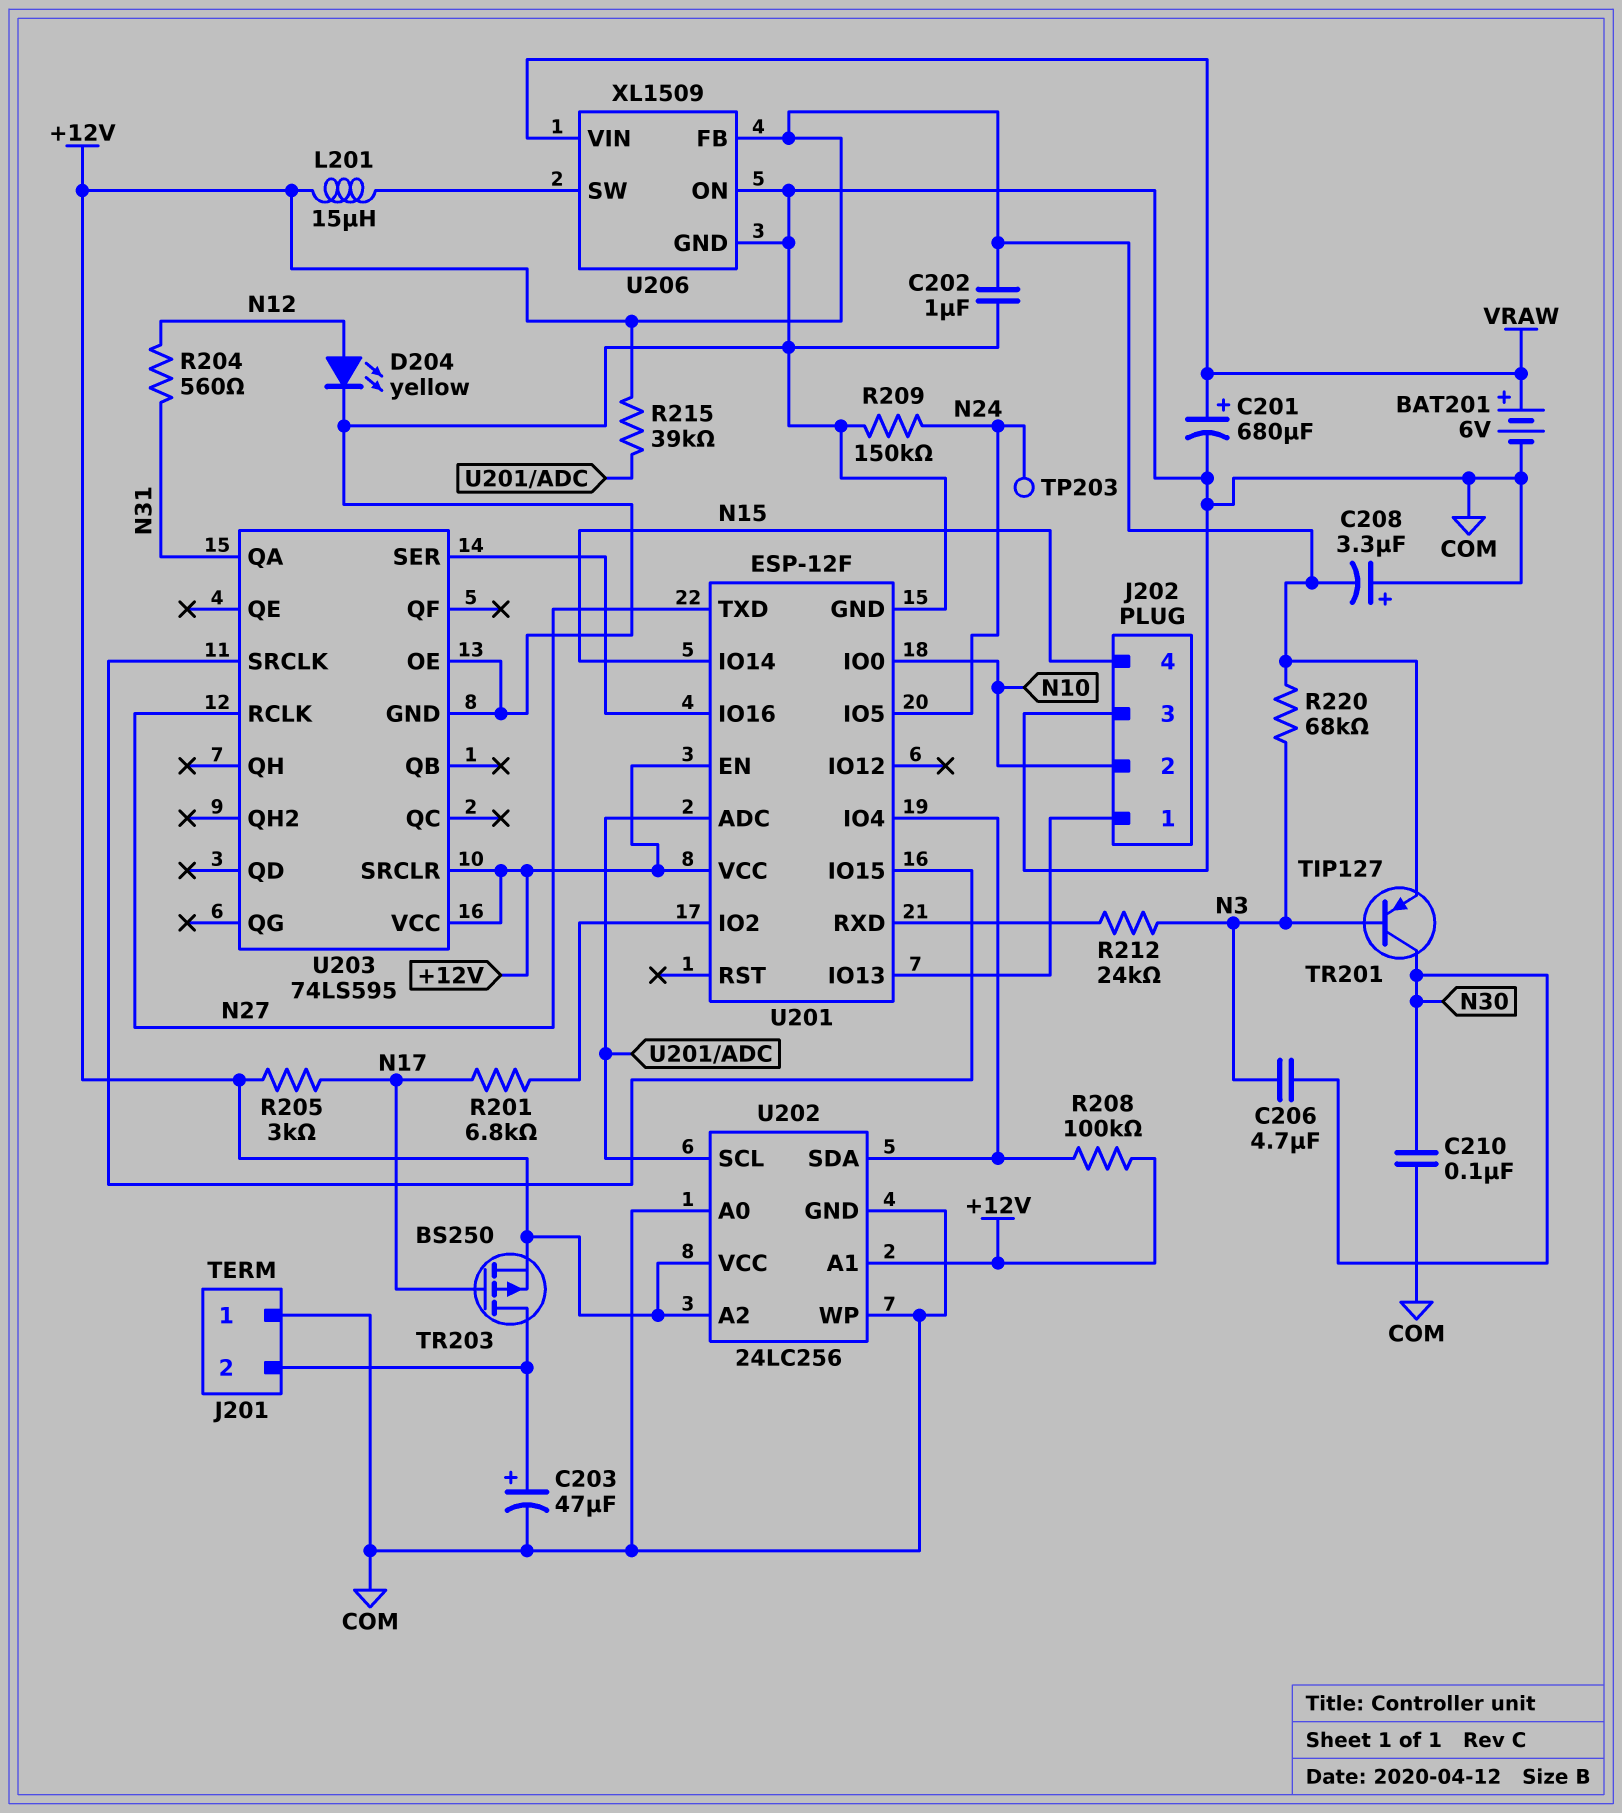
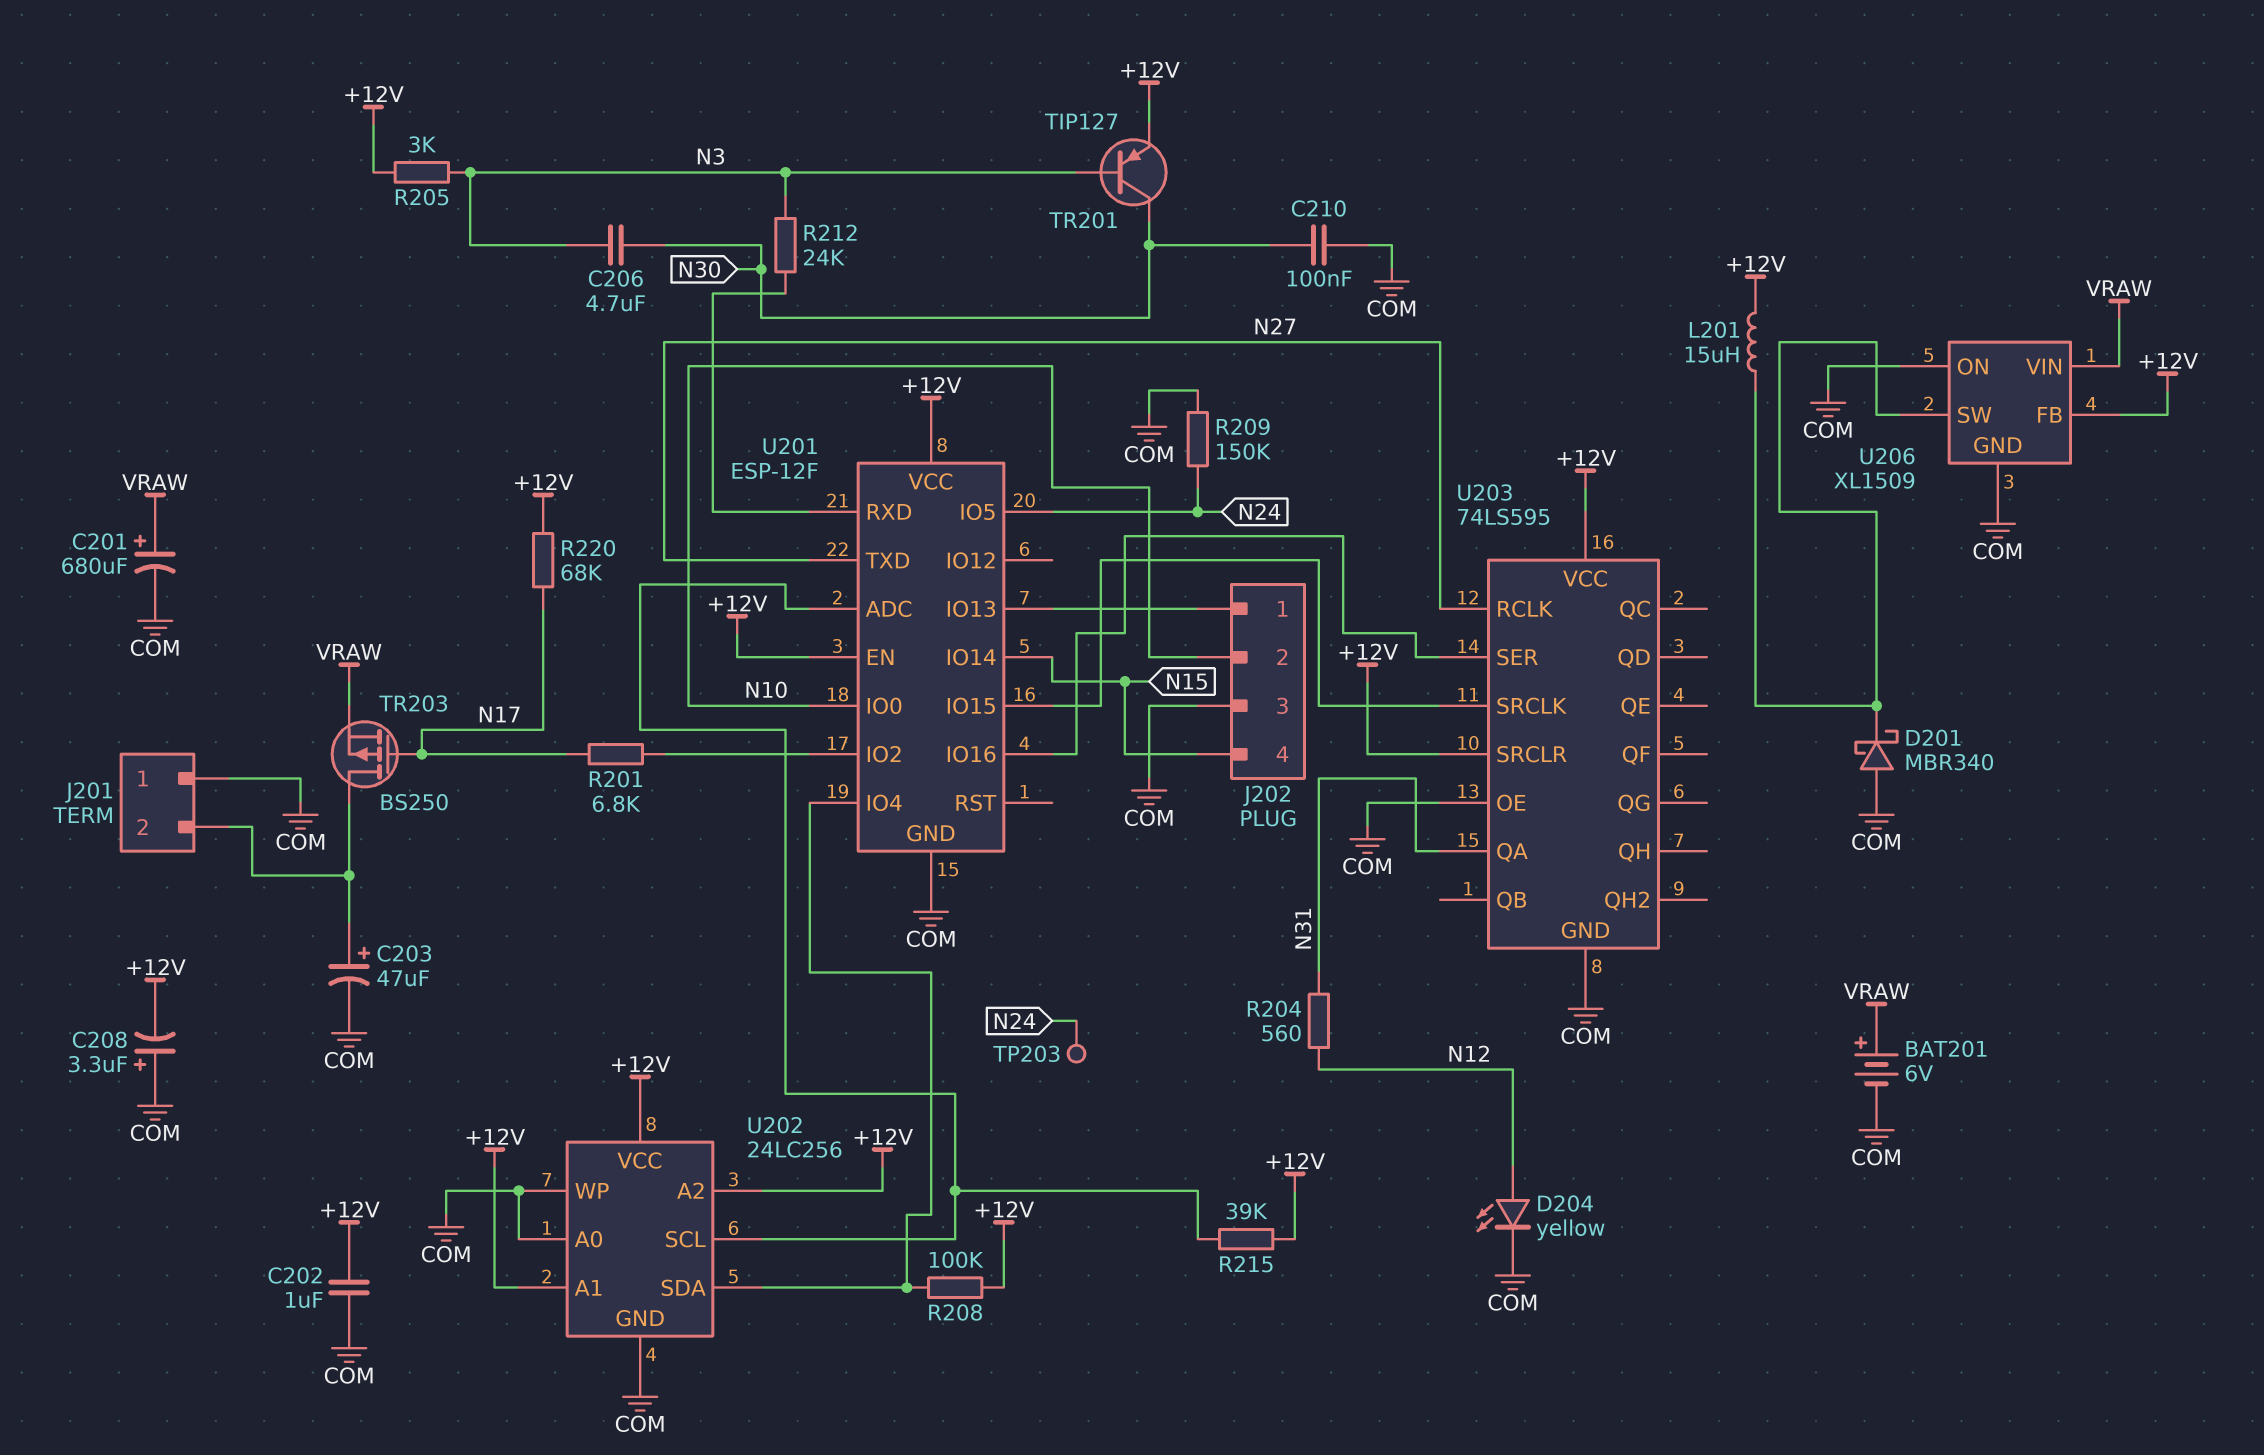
D201: none -> schottky MBR340 (A COM, K U206/SW)
R205: 3k (+12V, N17) -> 3k (+12V, N3)
R220: 68k (+12V, N3) -> 68k (+12V, N17)
TR203: PMOS BS250 (G N17, D J201/2, S +12V) -> PMOS BS250 (G N17, D J201/2, S VRAW)

